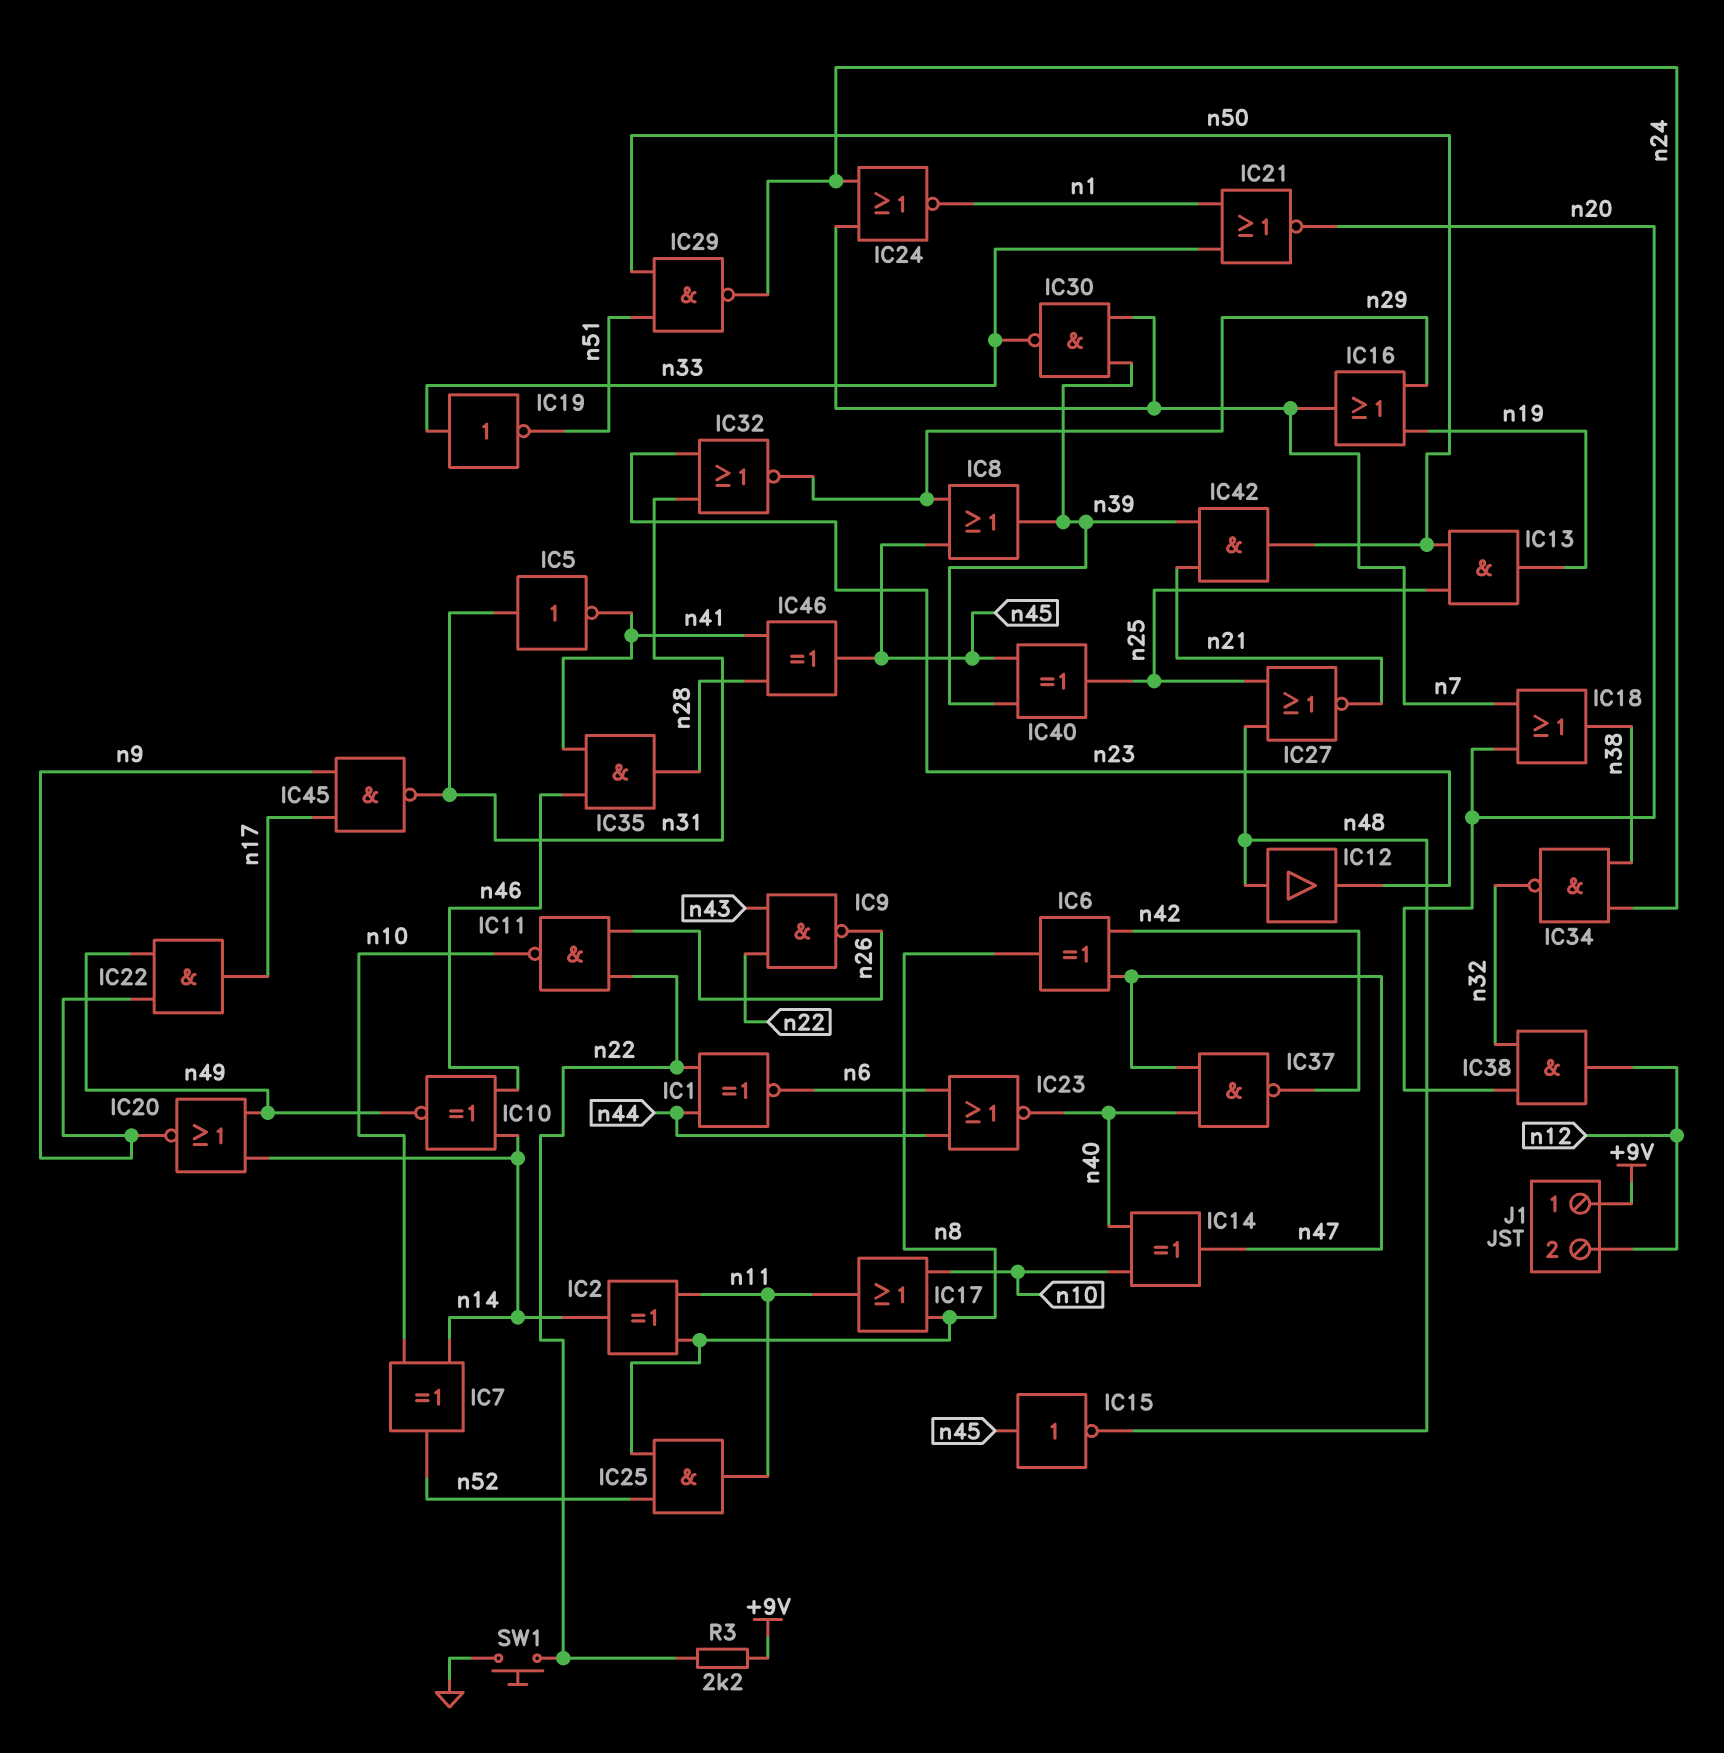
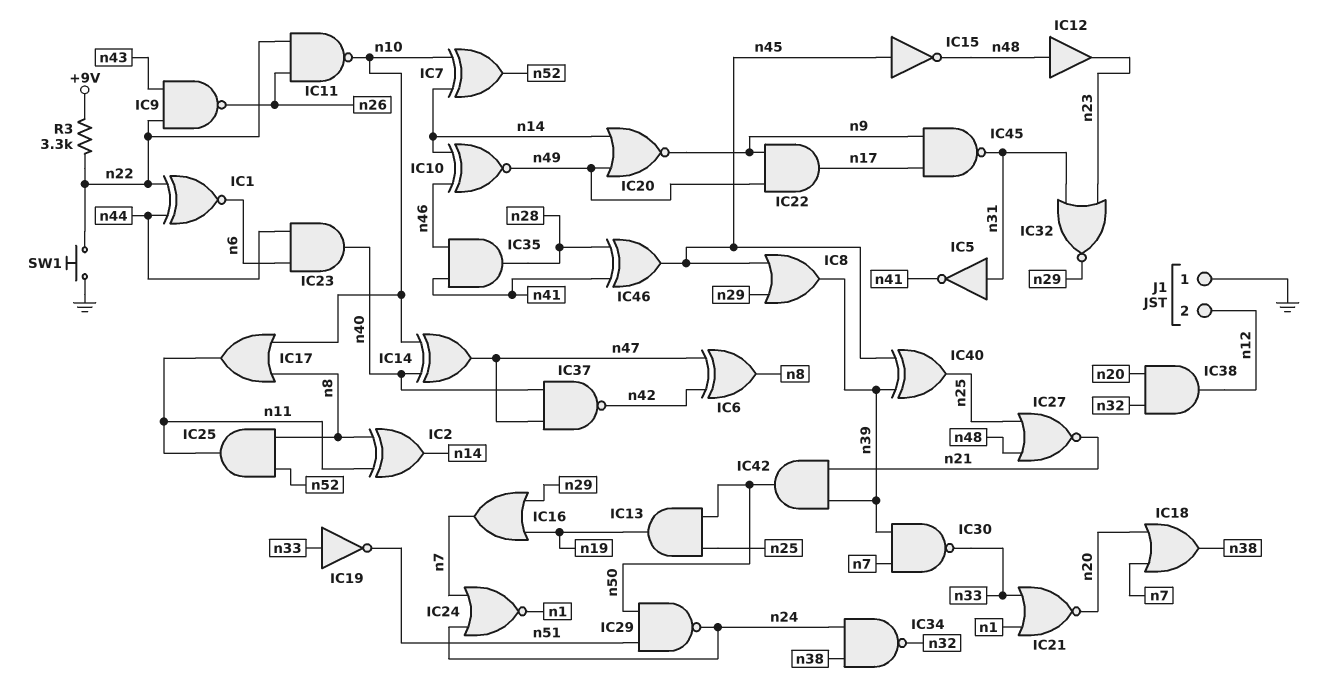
IC23: NOR (in n6, in n44, out n40) -> AND (in n6, in n44, out n40)
J1 pin 1: +9V -> GND
R3: 2.2k (+9V, n22) -> 3.3k (+9V, n22)

